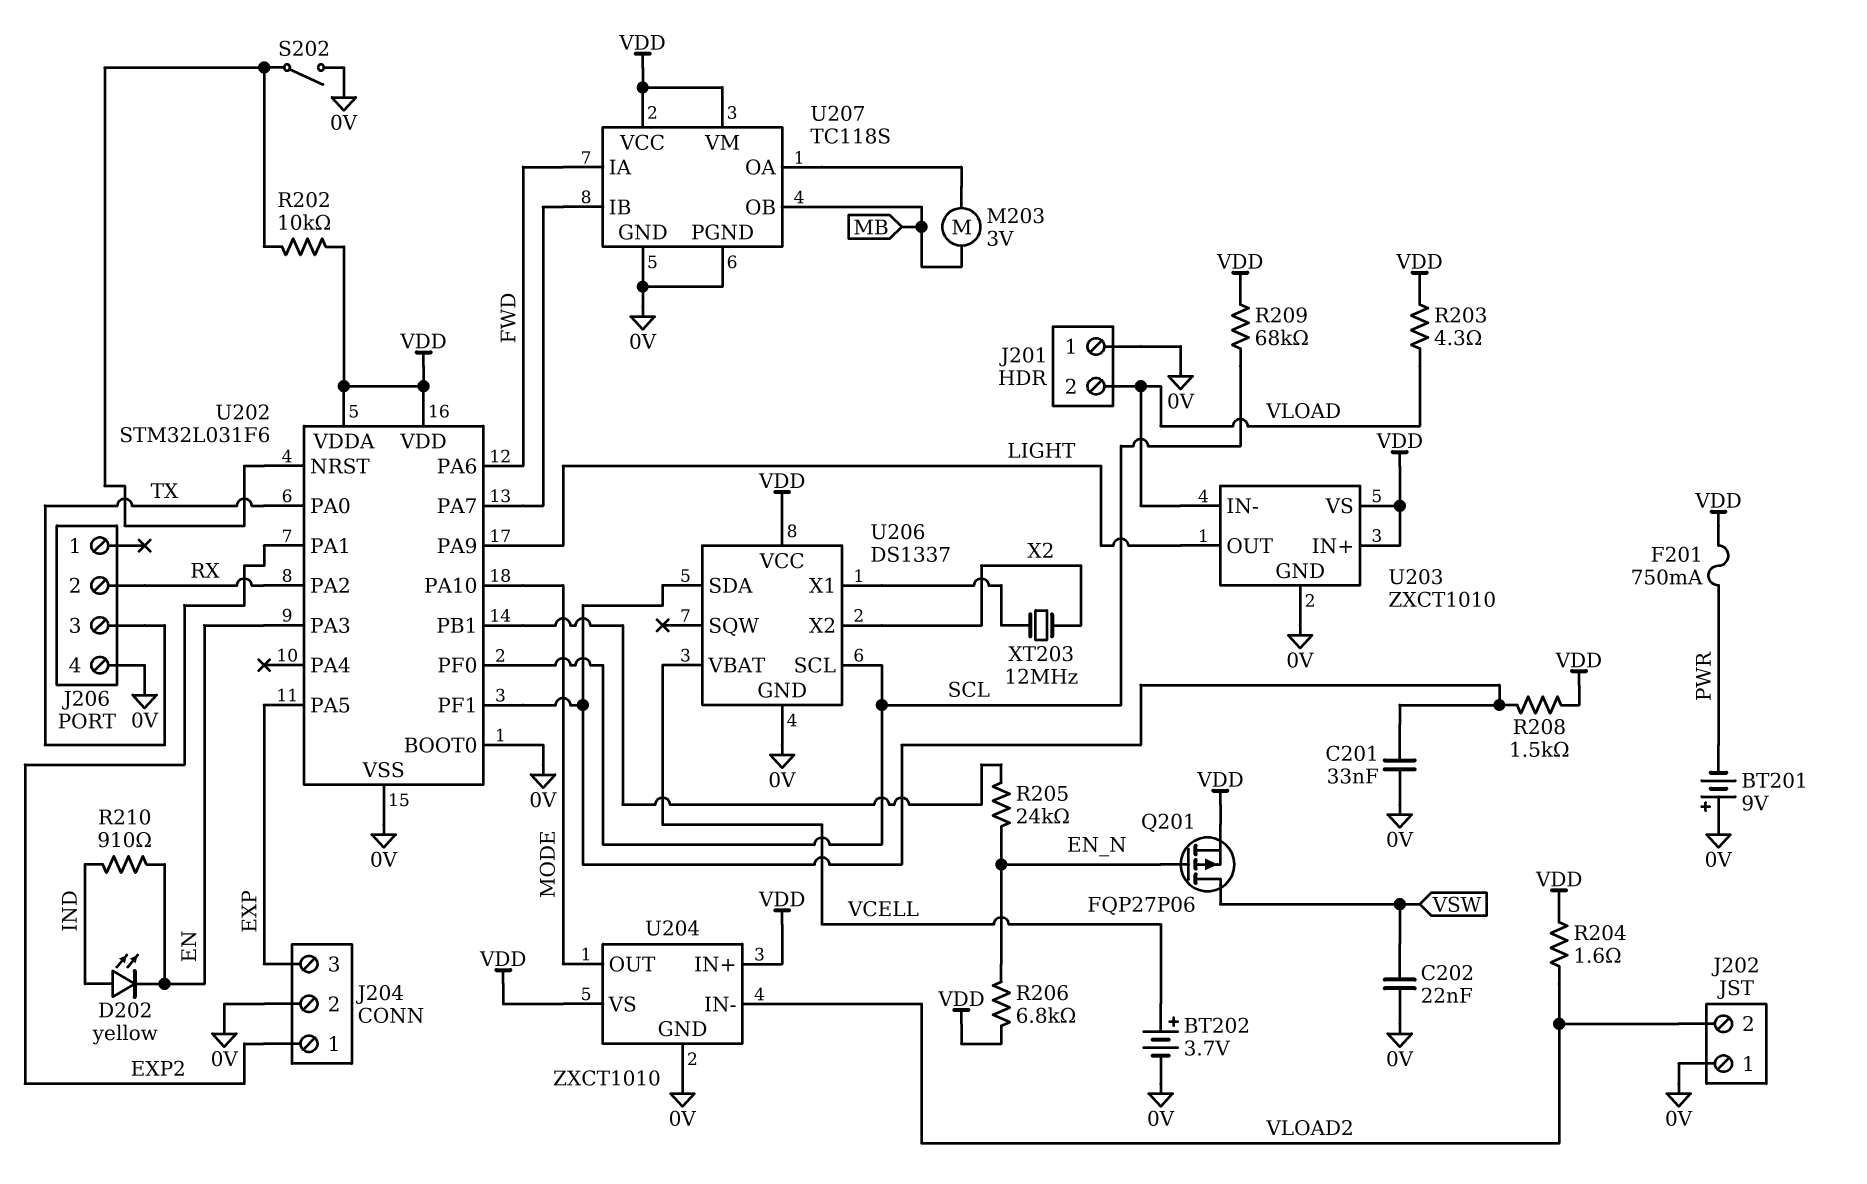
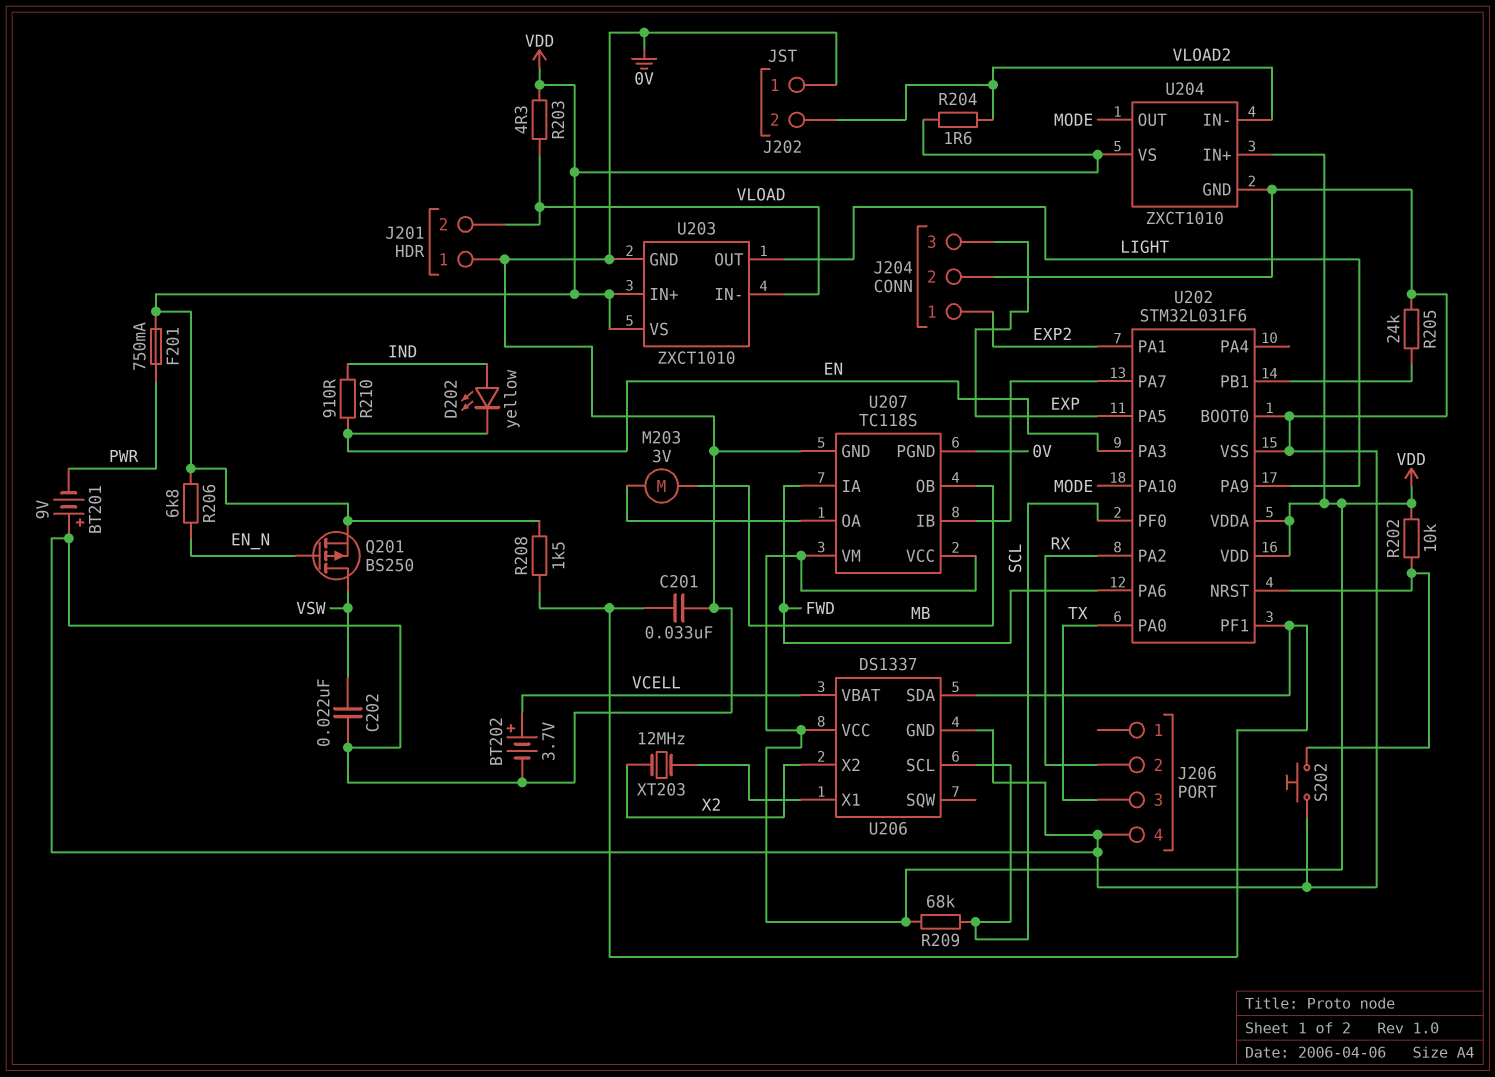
Q201: PMOS FQP27P06 (G EN_N, D VSW, S VDD) -> PMOS BS250 (G EN_N, D VSW, S VDD)
R205: 24k (EN_N, U202/PB1) -> 24k (0V, U202/PB1)
S202: switch (0V, U202/NRST) -> button (0V, U202/NRST)

